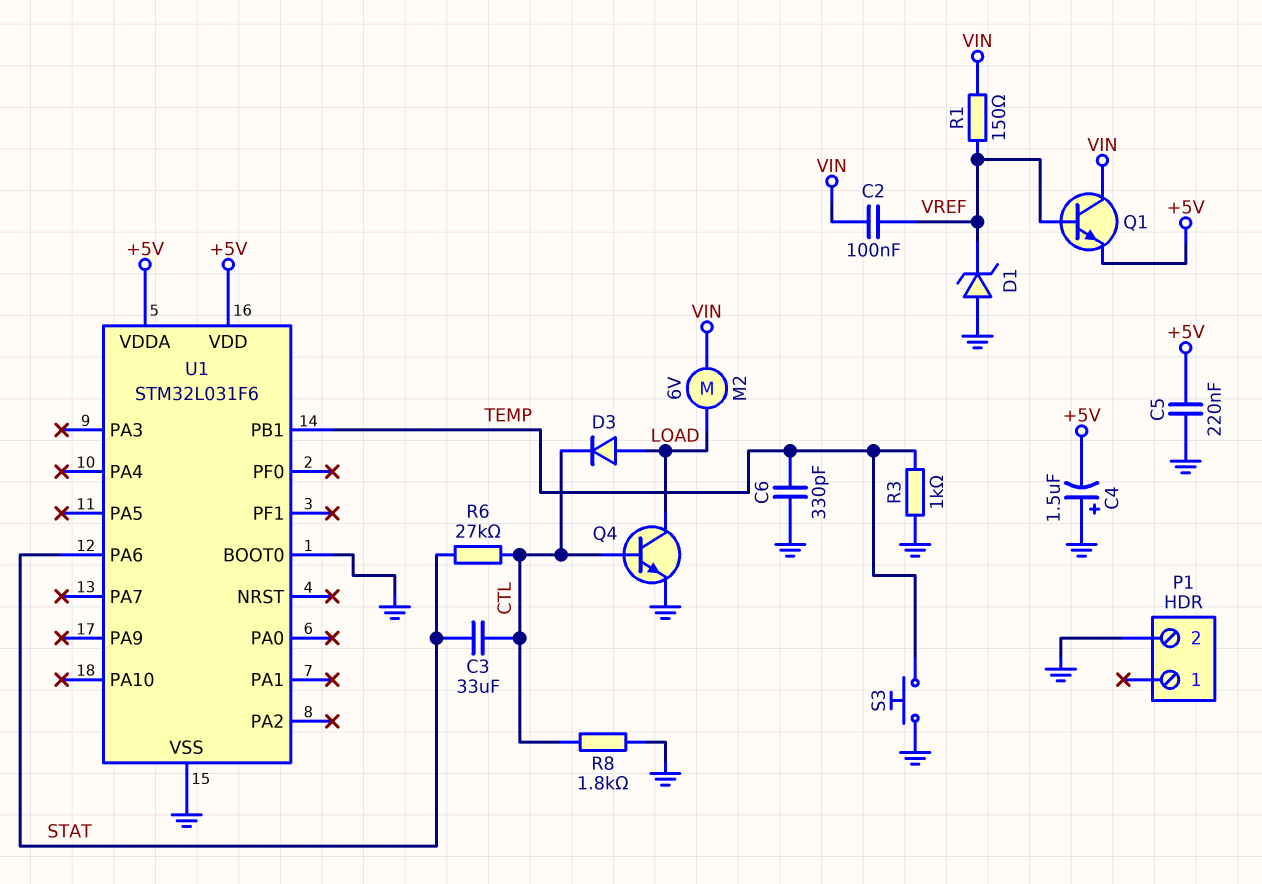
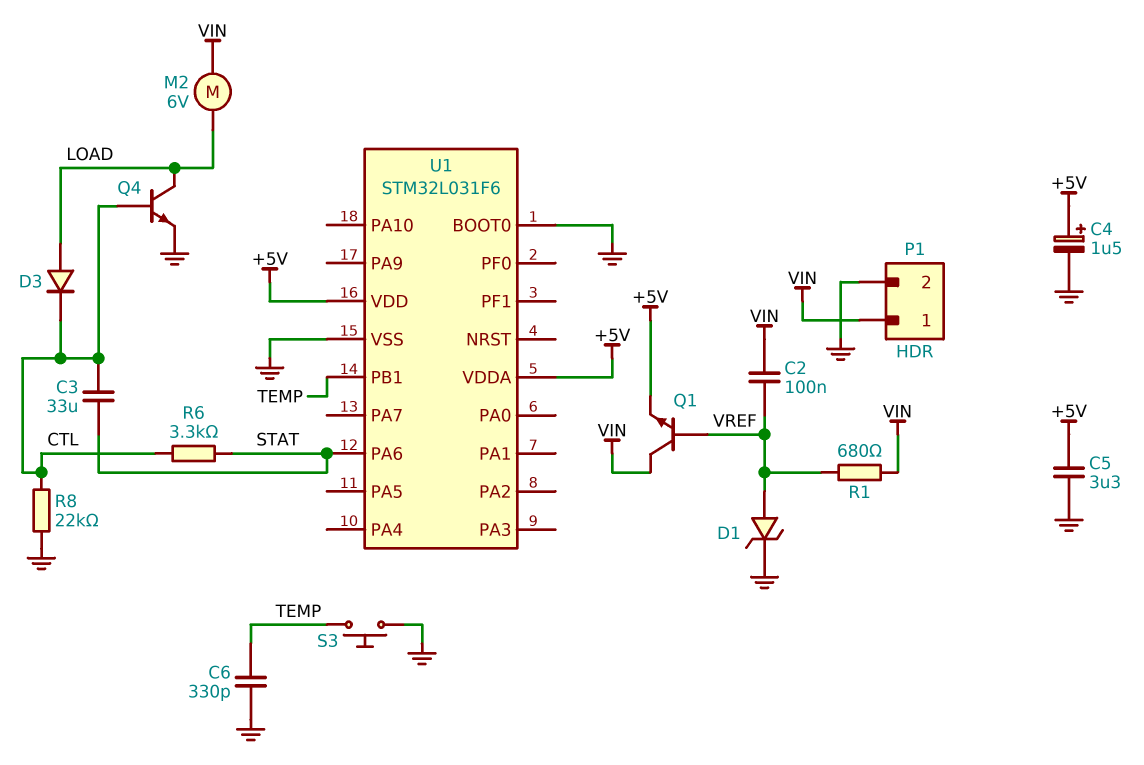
C4: 1.5uF (plus GND, minus +5V) -> 1.5uF (plus +5V, minus GND)
C5: 220nF (+5V, GND) -> 3.3uF (+5V, GND)
D1: zener (A GND, K VREF) -> zener (A VREF, K GND)
P1 pin 1: none -> VIN
R1: 150 (VIN, VREF) -> 680 (VIN, VREF)
R3: 1k (GND, TEMP) -> none
R6: 27k (CTL, STAT) -> 3.3k (CTL, STAT)
R8: 1.8k (CTL, GND) -> 22k (CTL, GND)

